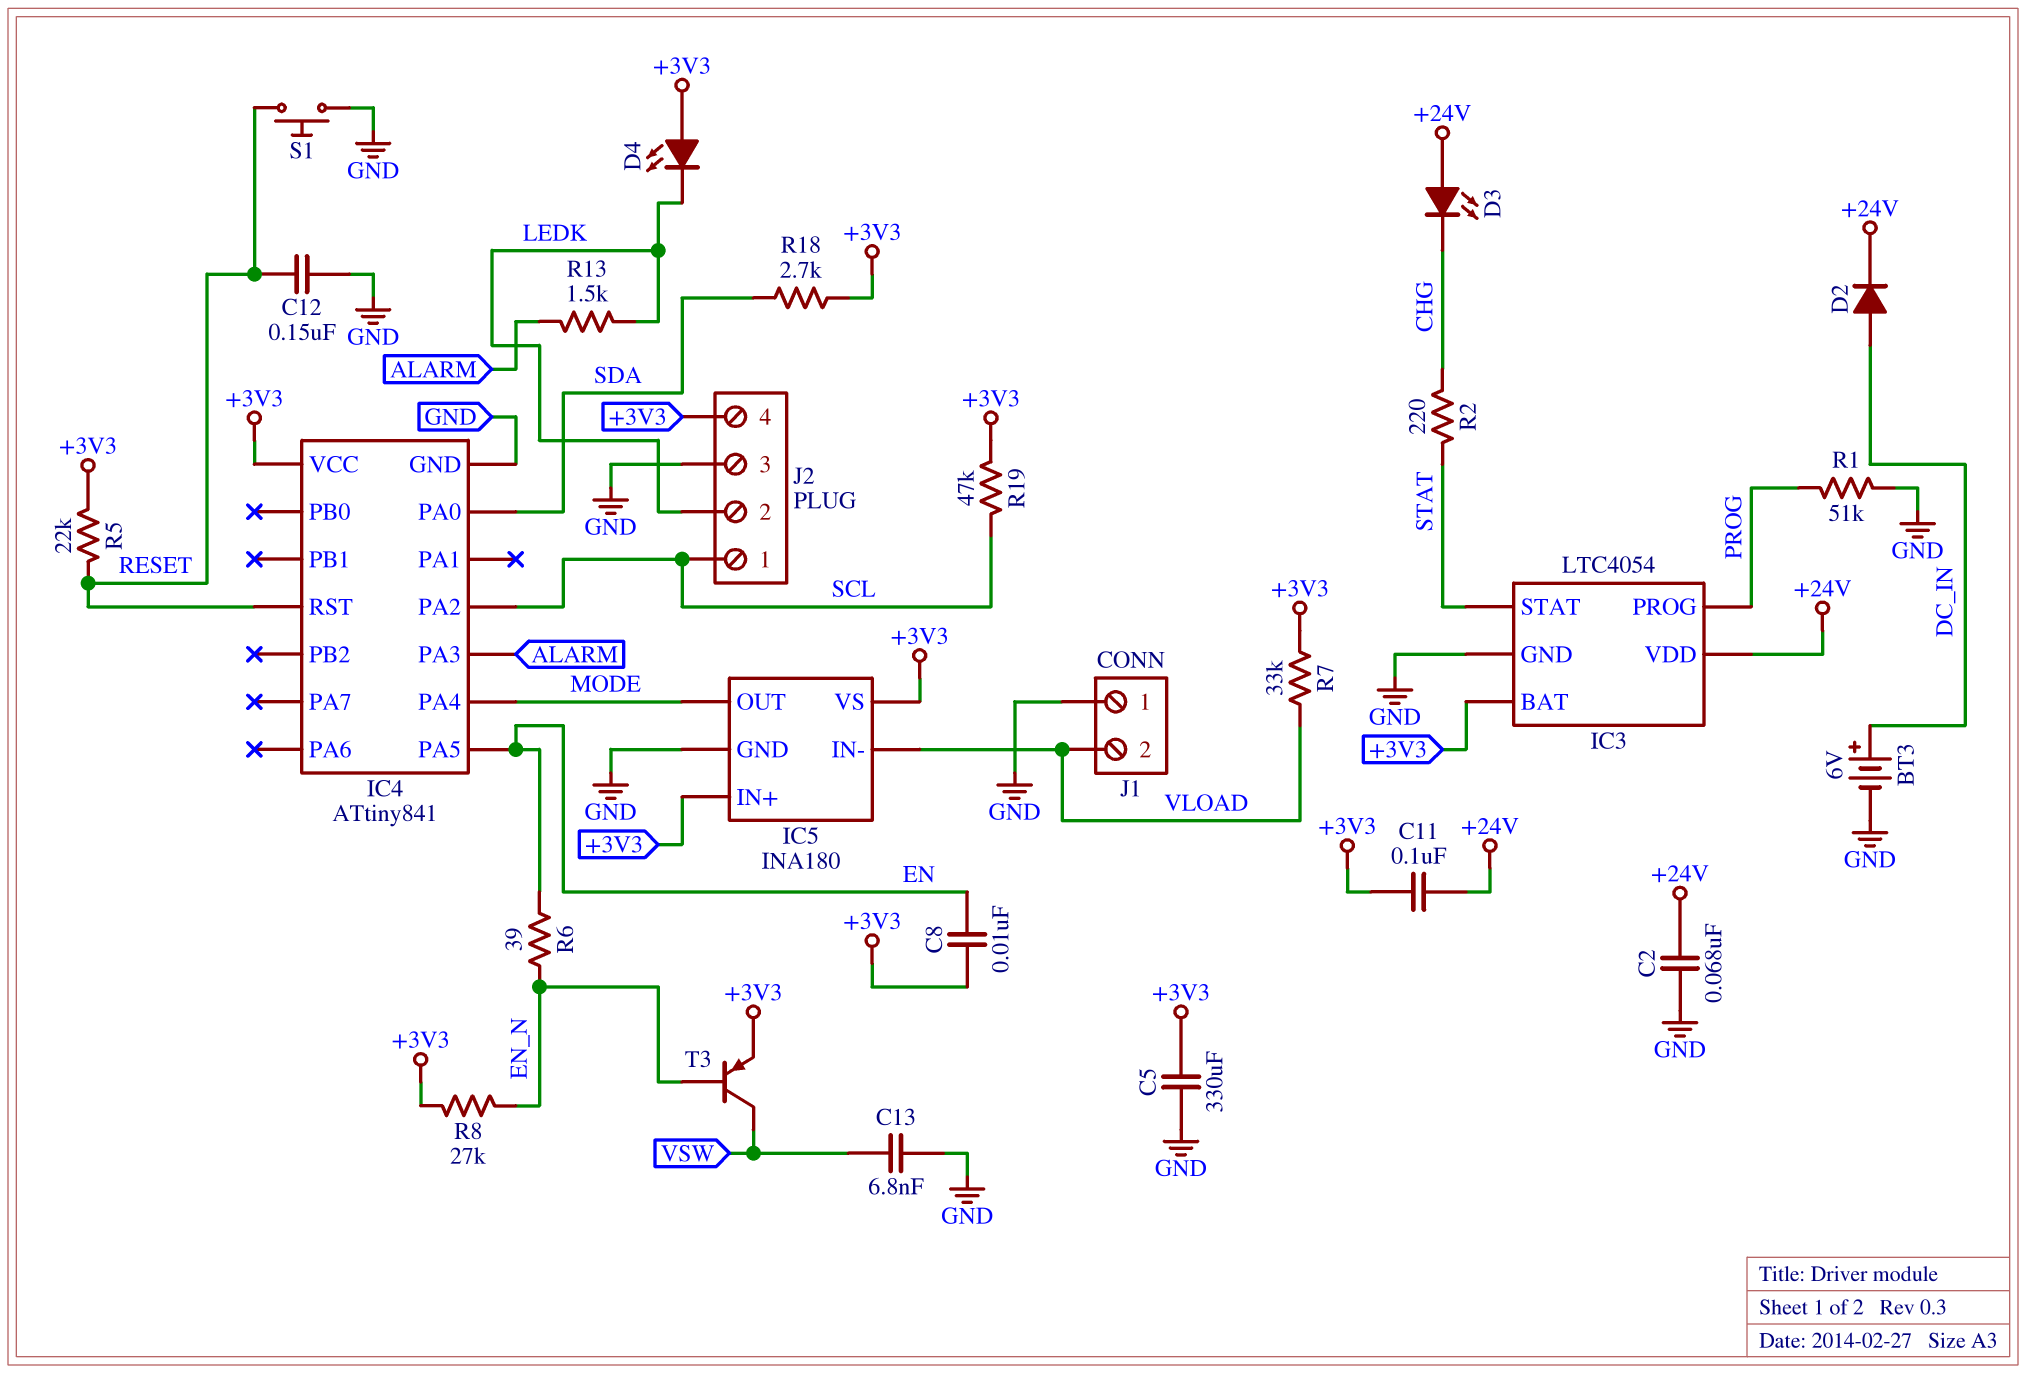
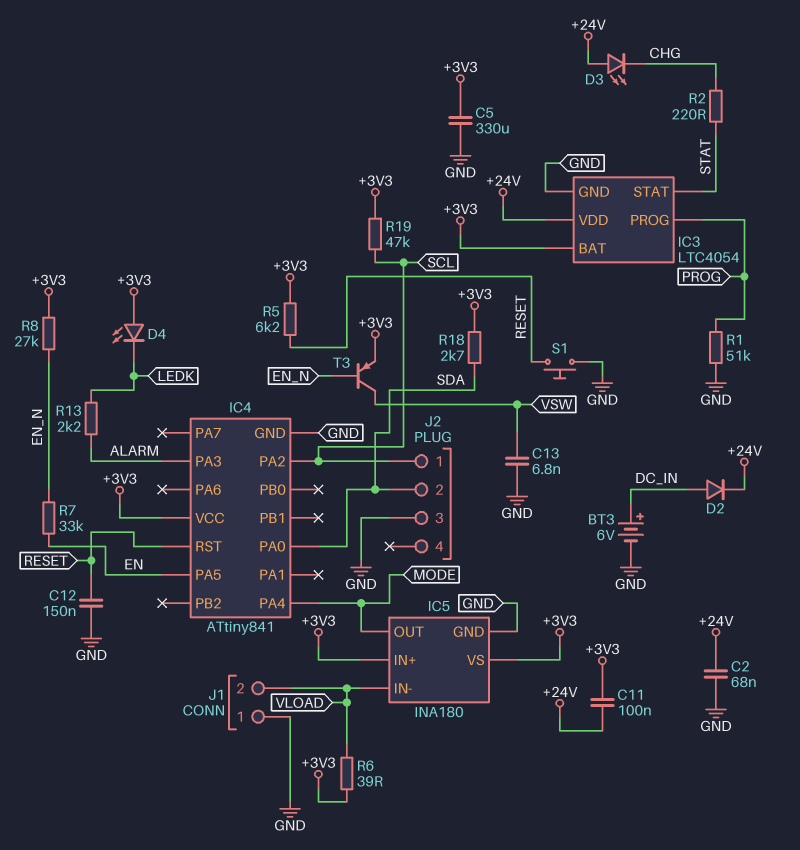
C8: 10nF (+3V3, EN) -> none
J2 pin 2: LEDK -> SDA
J2 pin 4: +3V3 -> none
R5: 22k (+3V3, RESET) -> 6.2k (+3V3, RESET)
R6: 39 (EN, EN_N) -> 39 (+3V3, VLOAD)
R7: 33k (+3V3, VLOAD) -> 33k (EN, EN_N)
R13: 1.5k (ALARM, LEDK) -> 2.2k (ALARM, LEDK)

